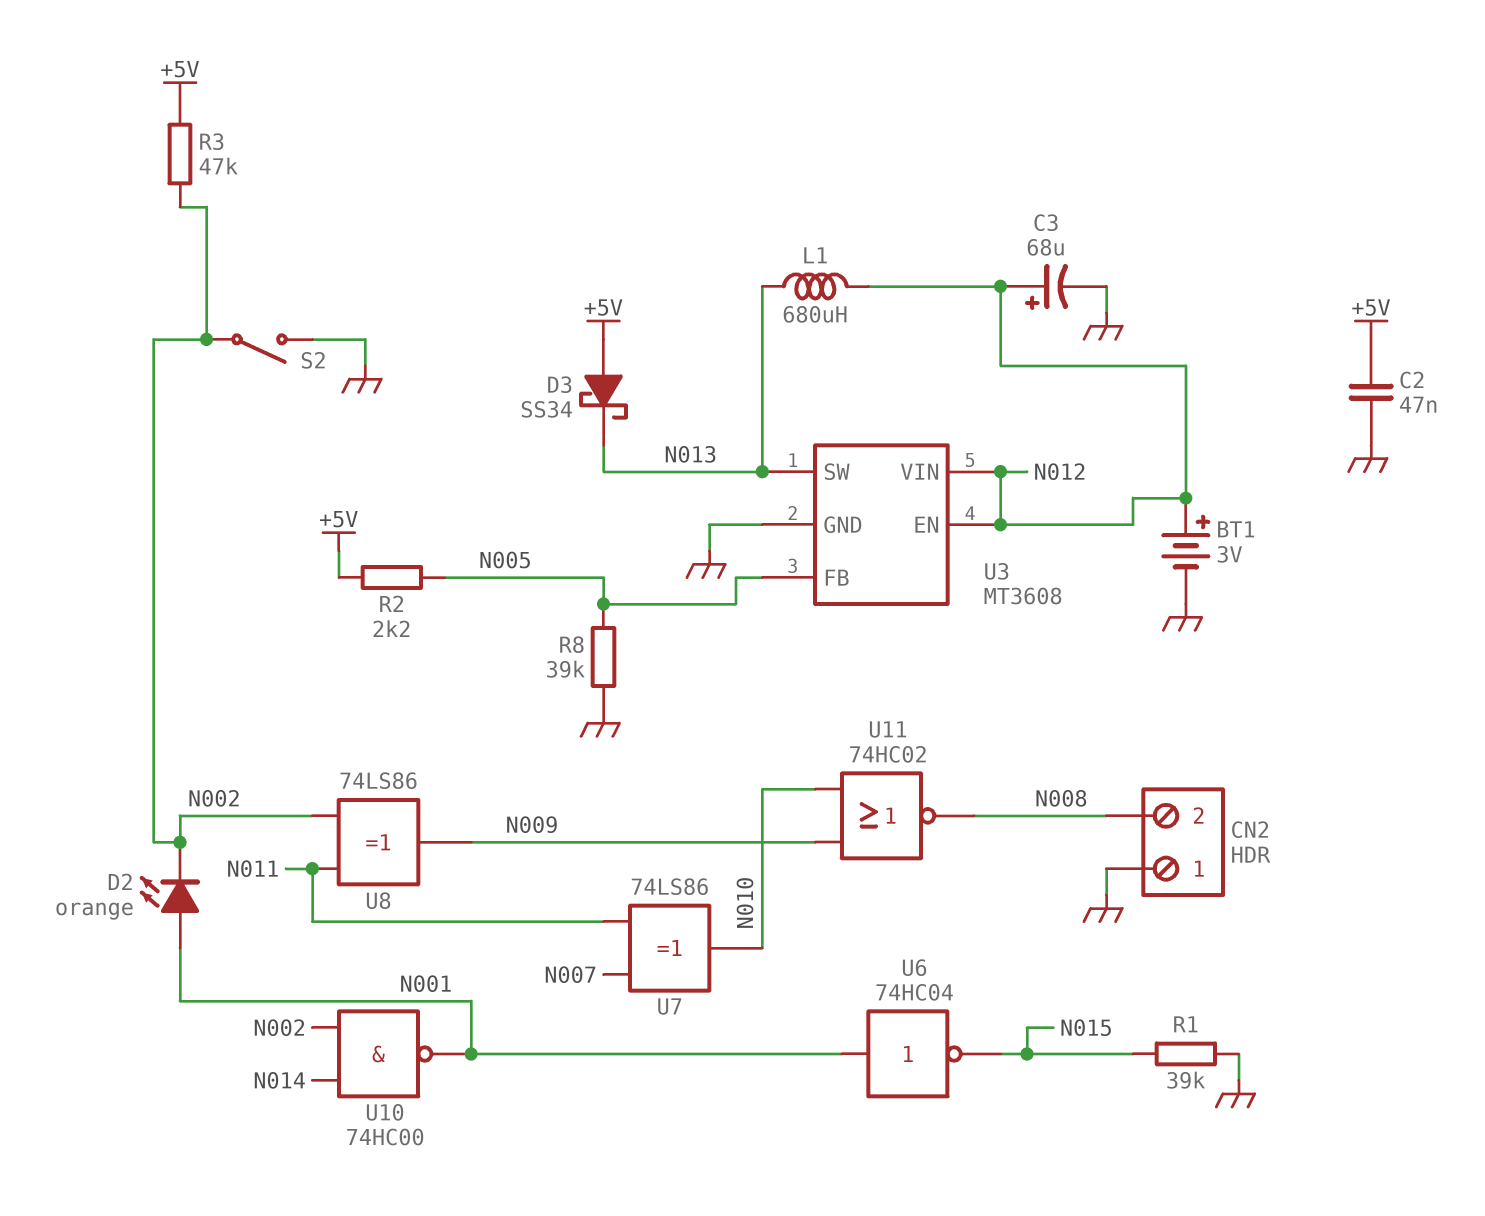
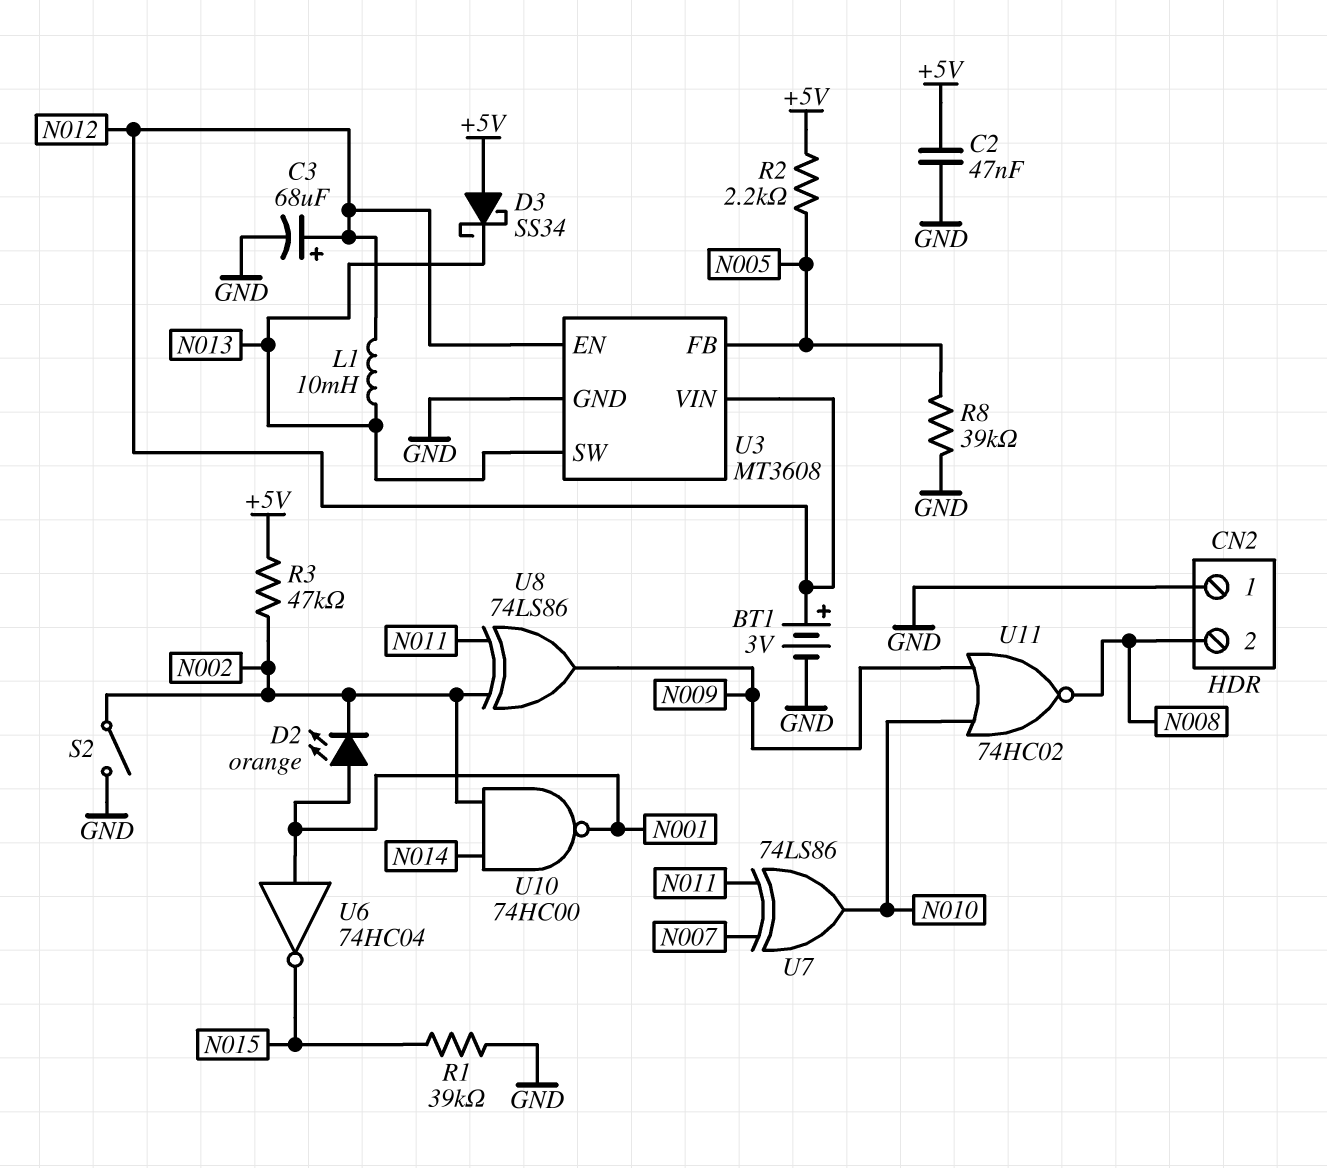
L1: 680uH (N012, N013) -> 10mH (N012, N013)

